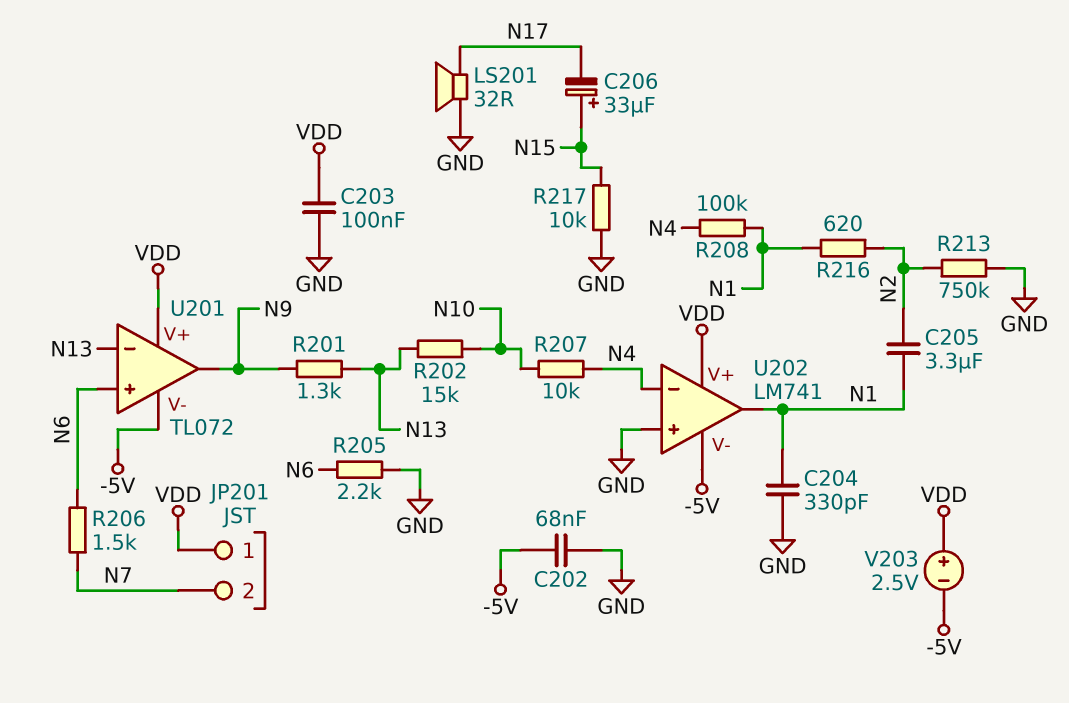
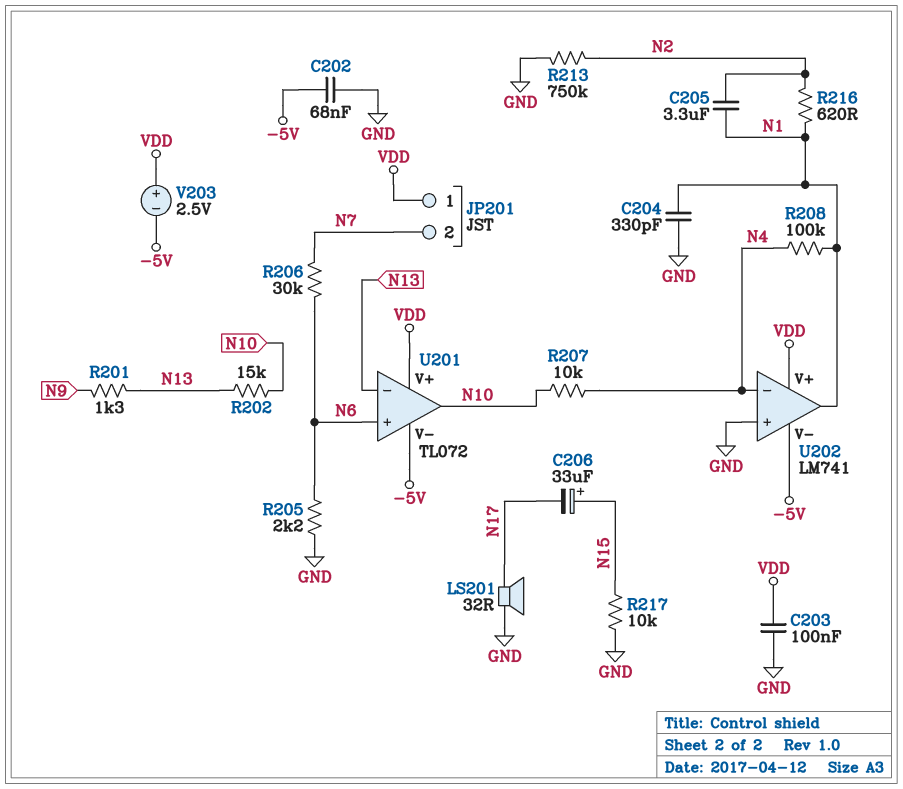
R206: 1.5k (N6, N7) -> 30k (N6, N7)
U201 pin out: N9 -> N10

